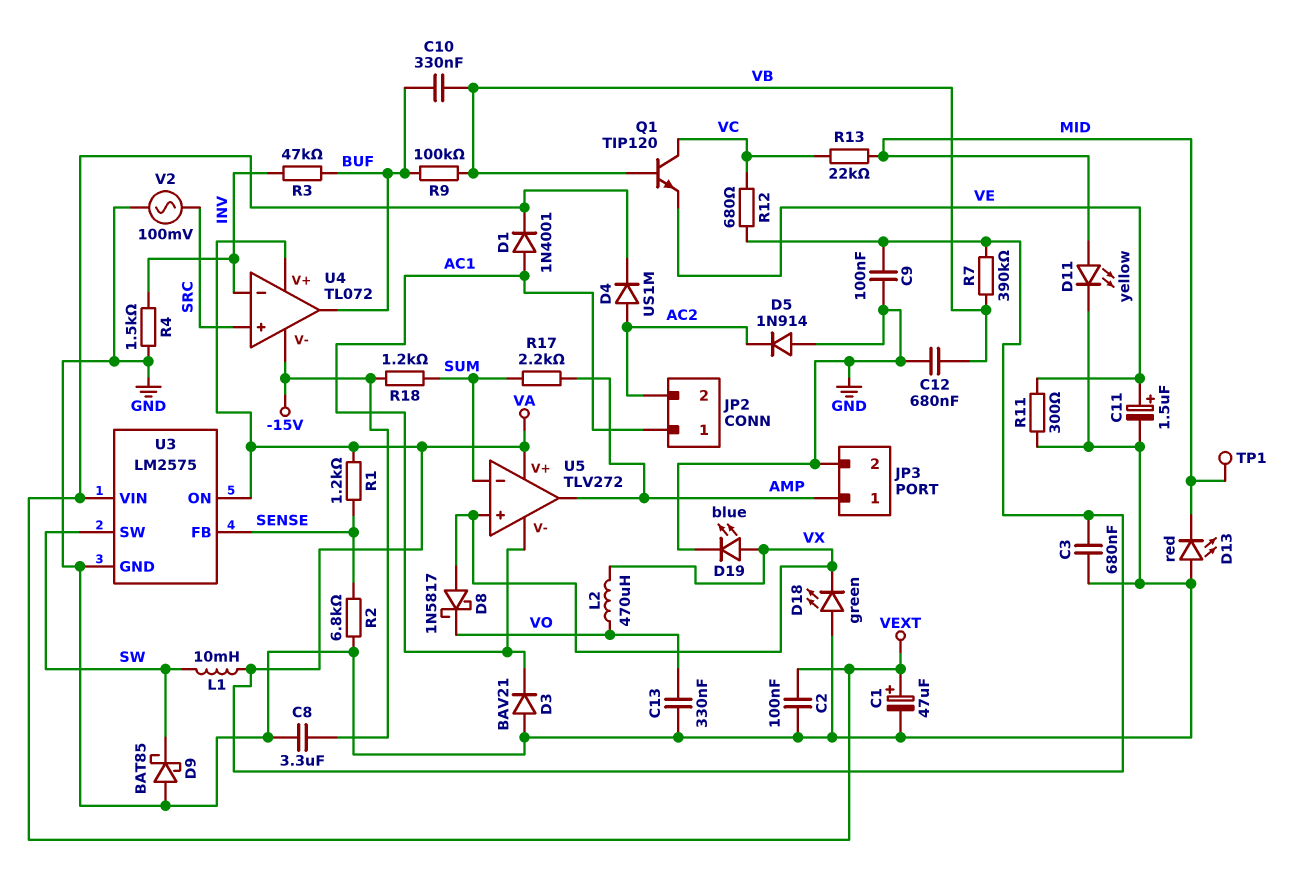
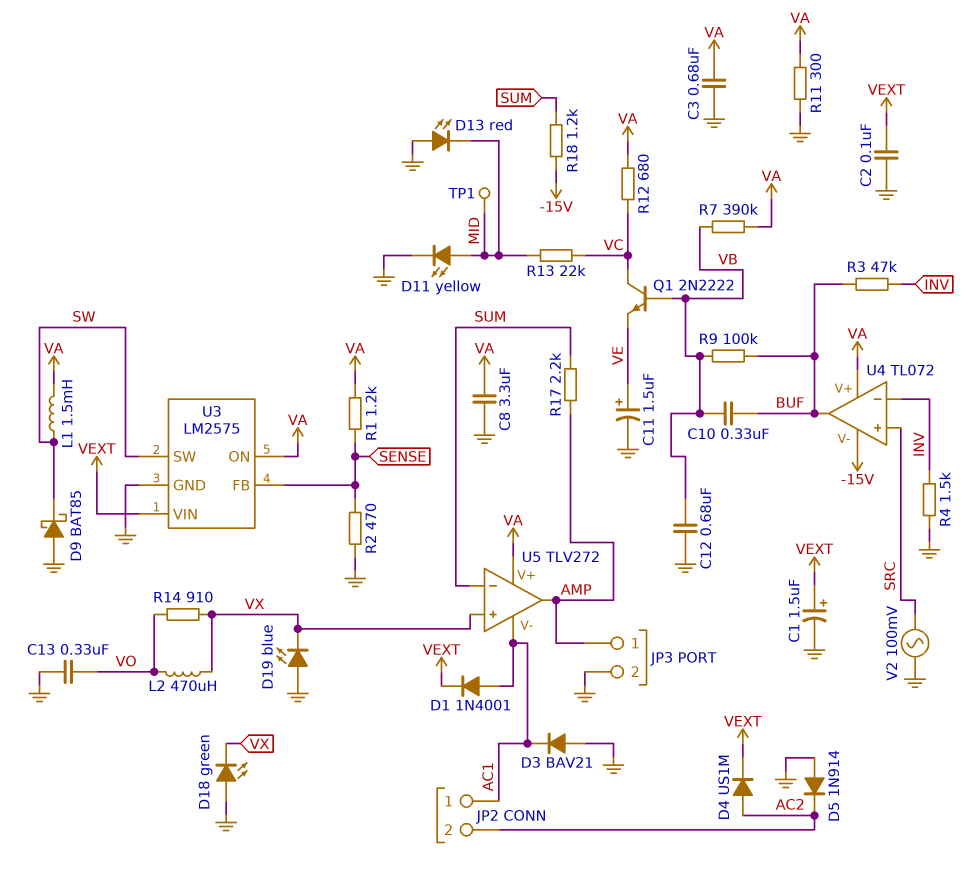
C1: 47uF (plus VEXT, minus GND) -> 1.5uF (plus VEXT, minus GND)
C8: 3.3uF (-15V, GND) -> 3.3uF (GND, VA)
C9: 100nF (GND, VA) -> none
D8: schottky 1N5817 (A VX, K VO) -> none
D19: LED blue (A VX, K GND) -> LED blue (A GND, K VX)
L1: 10mH (SW, VA) -> 1.5mH (SW, VA)
Q1: NPN TIP120 (B VB, C VC, E VE) -> NPN 2N2222 (B VB, C VC, E VE)
R2: 6.8k (GND, SENSE) -> 470 (GND, SENSE)
R11: 300 (GND, VE) -> 300 (GND, VA)
R14: none -> 910 (VO, VX)

